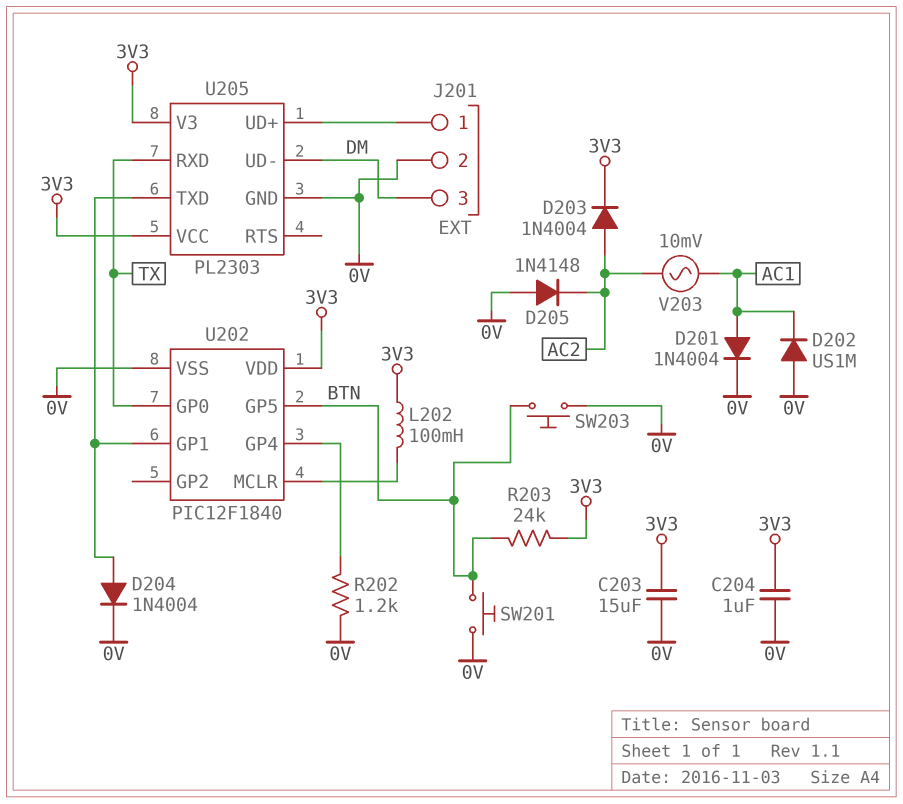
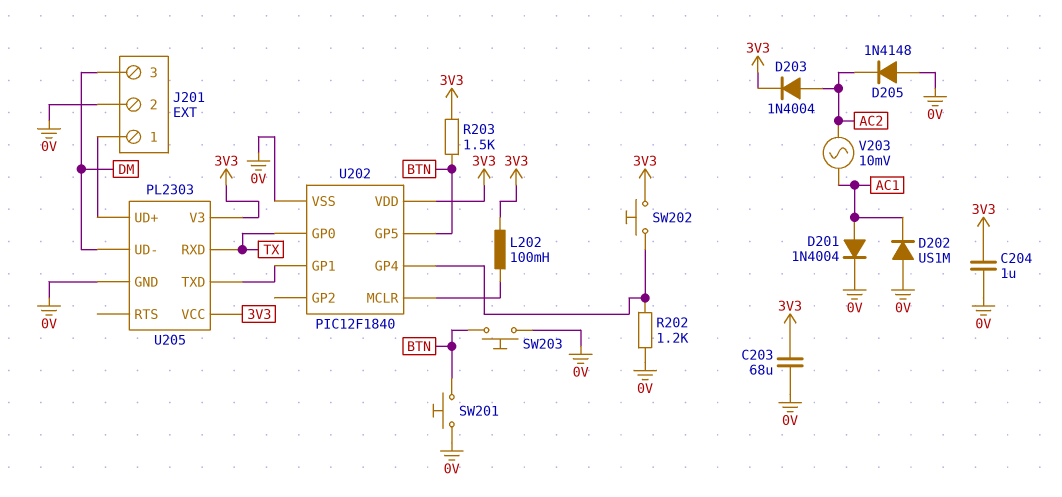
C203: 15uF (0V, 3V3) -> 68uF (0V, 3V3)
D204: diode 1N4004 (A U202/GP1, K 0V) -> none
R203: 24k (3V3, BTN) -> 1.5k (3V3, BTN)
SW202: none -> button (3V3, U202/GP4)

